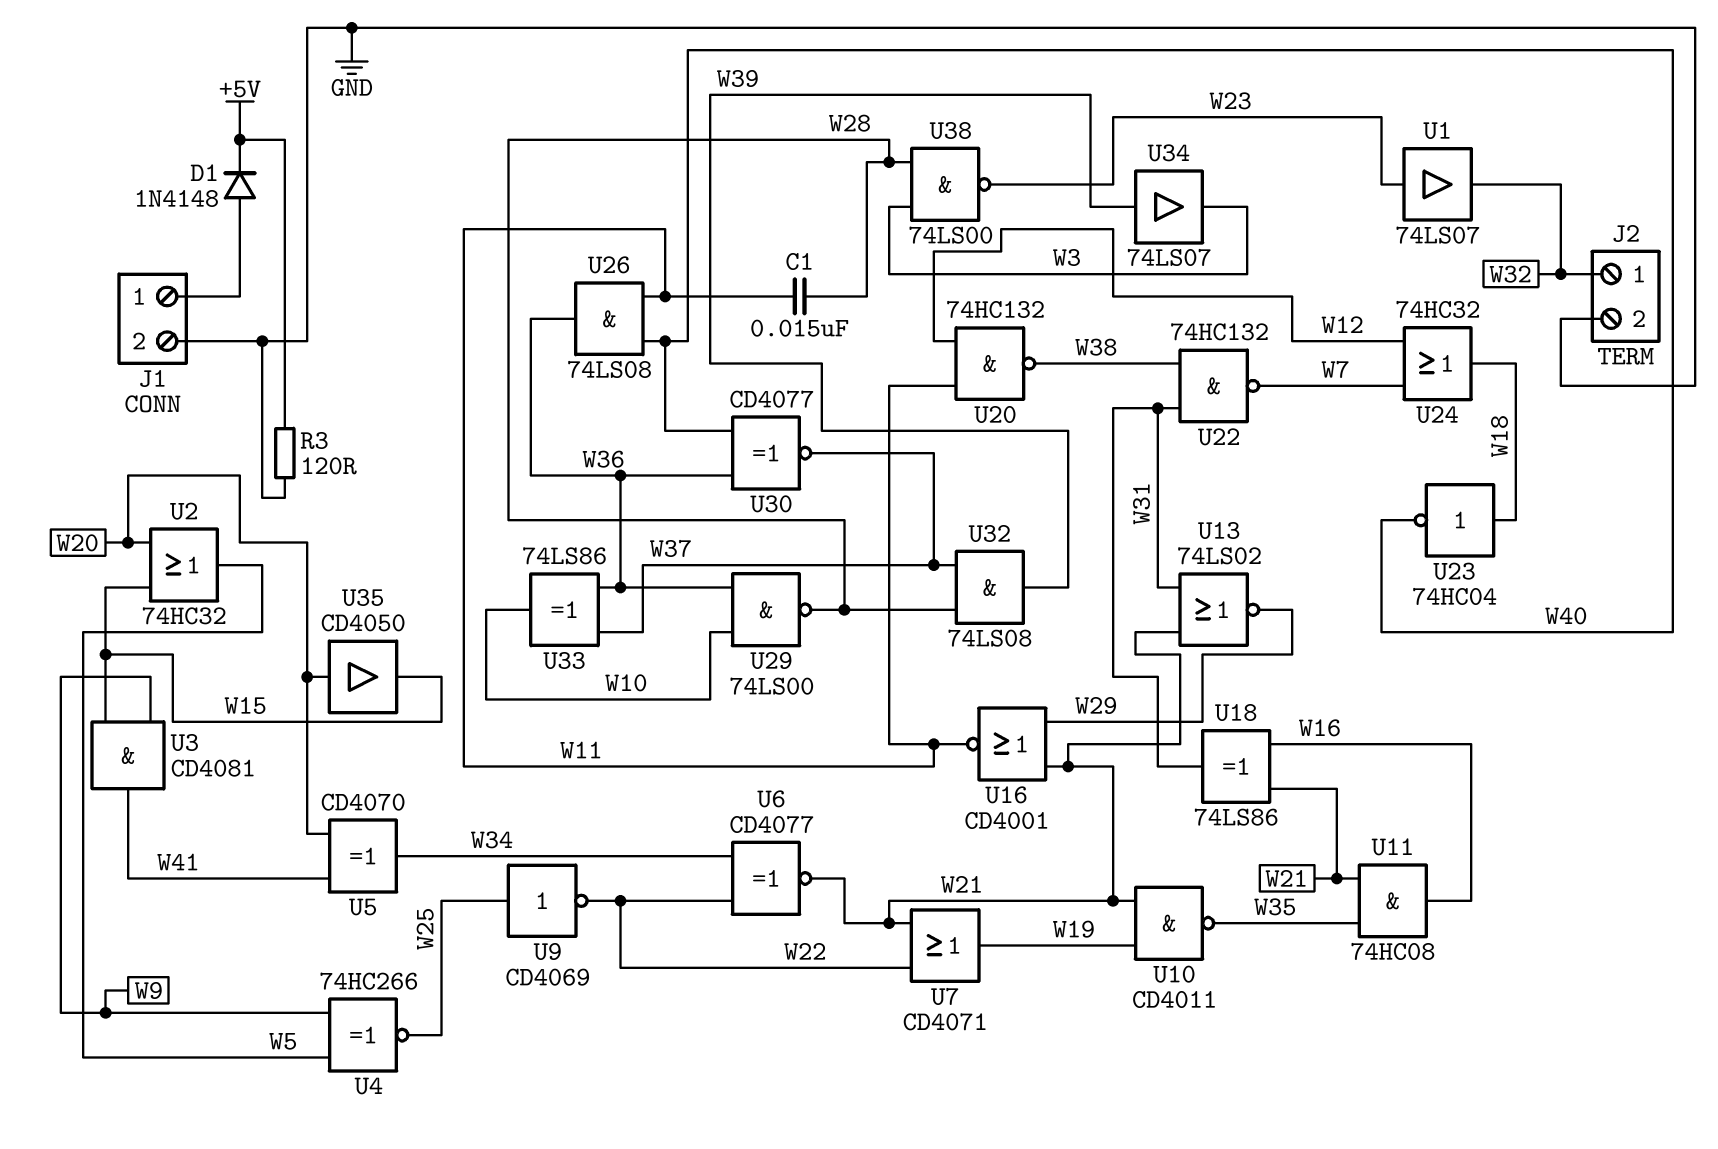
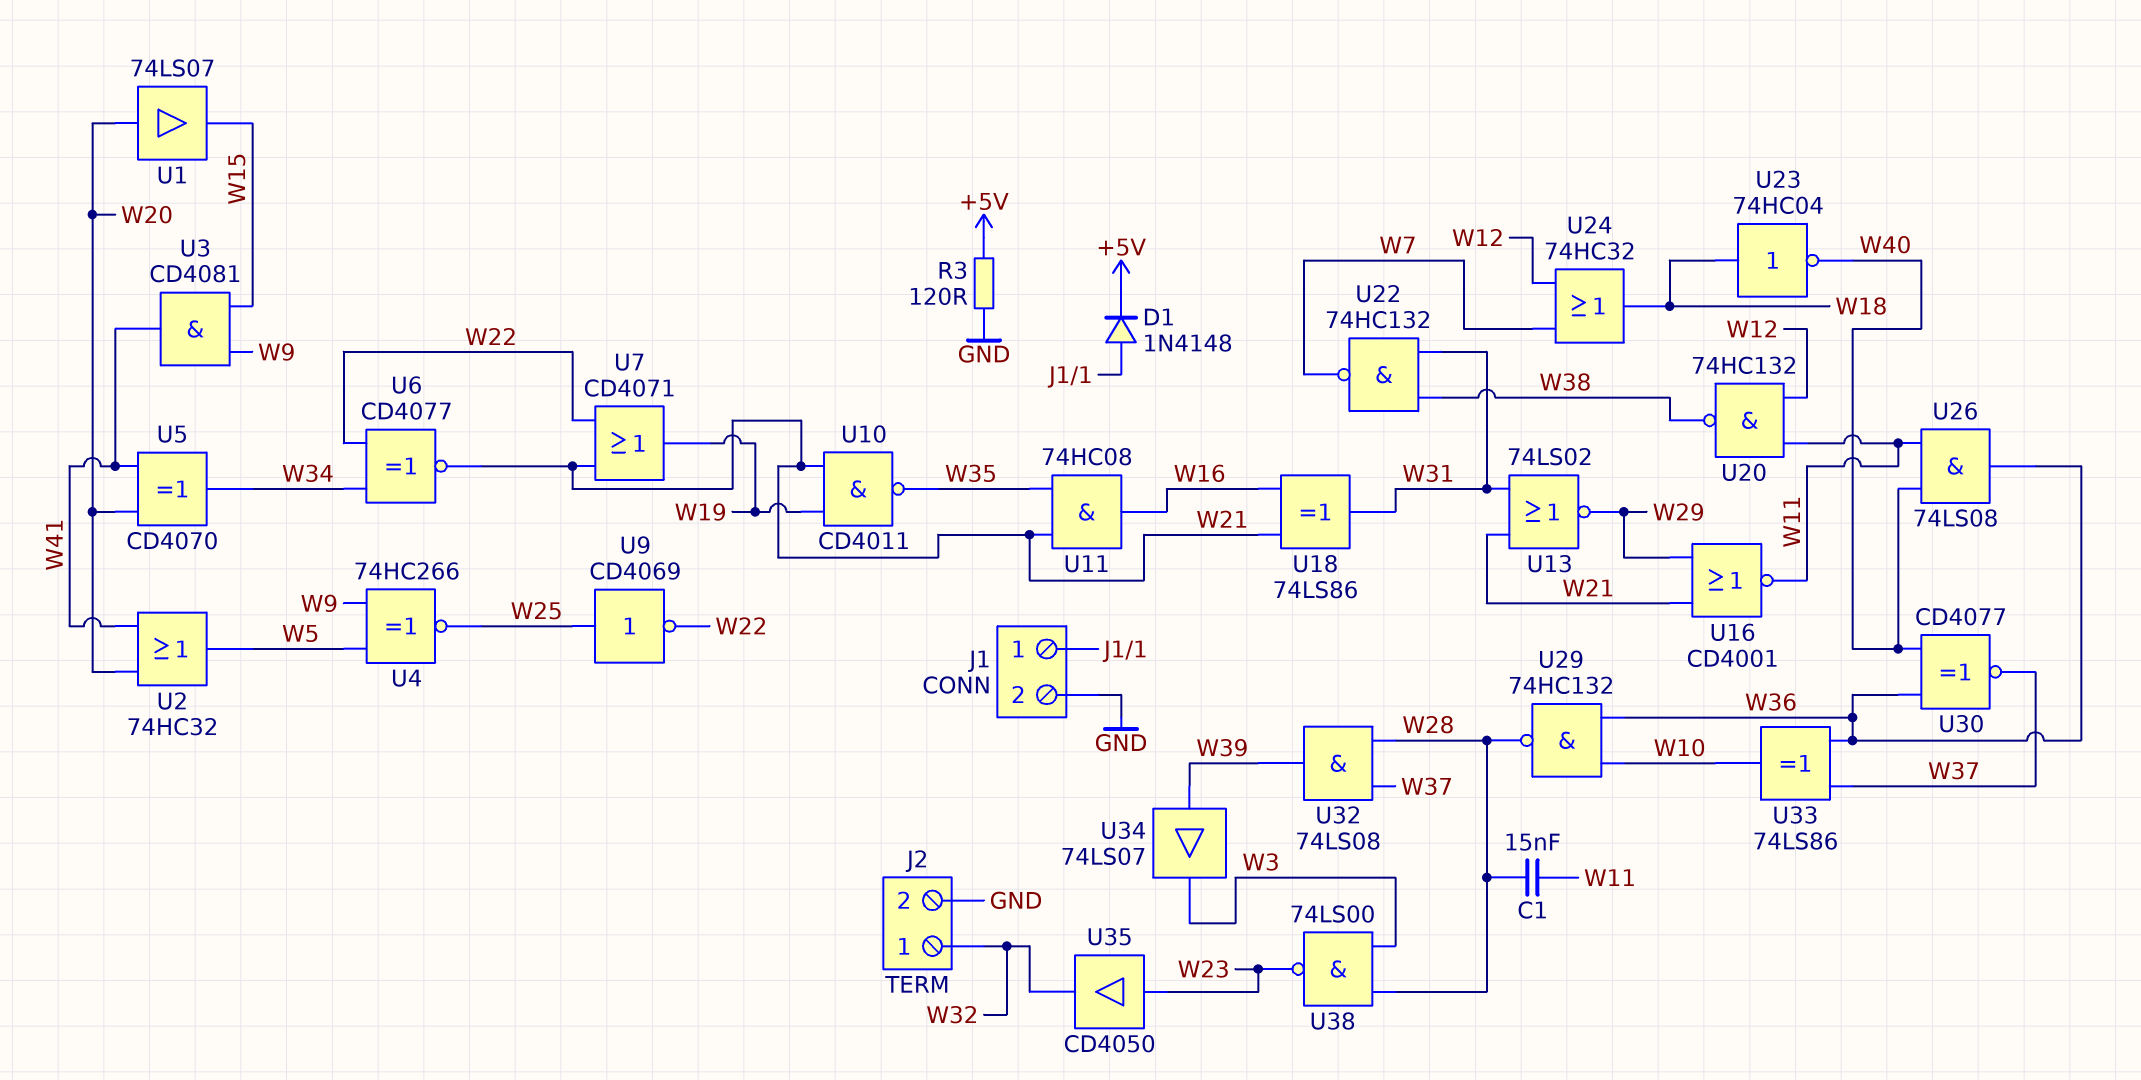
U1: buffer 74LS07 (in W23, out W32) -> buffer 74LS07 (in W20, out W15)
U2: OR 74HC32 (in W15, in W20, out W5) -> OR 74HC32 (in W20, in W41, out W5)
U29: NAND 74LS00 (in W10, in W36, out W28) -> NAND 74HC132 (in W10, in W36, out W28)
U35: buffer CD4050 (in W20, out W15) -> buffer CD4050 (in W23, out W32)

